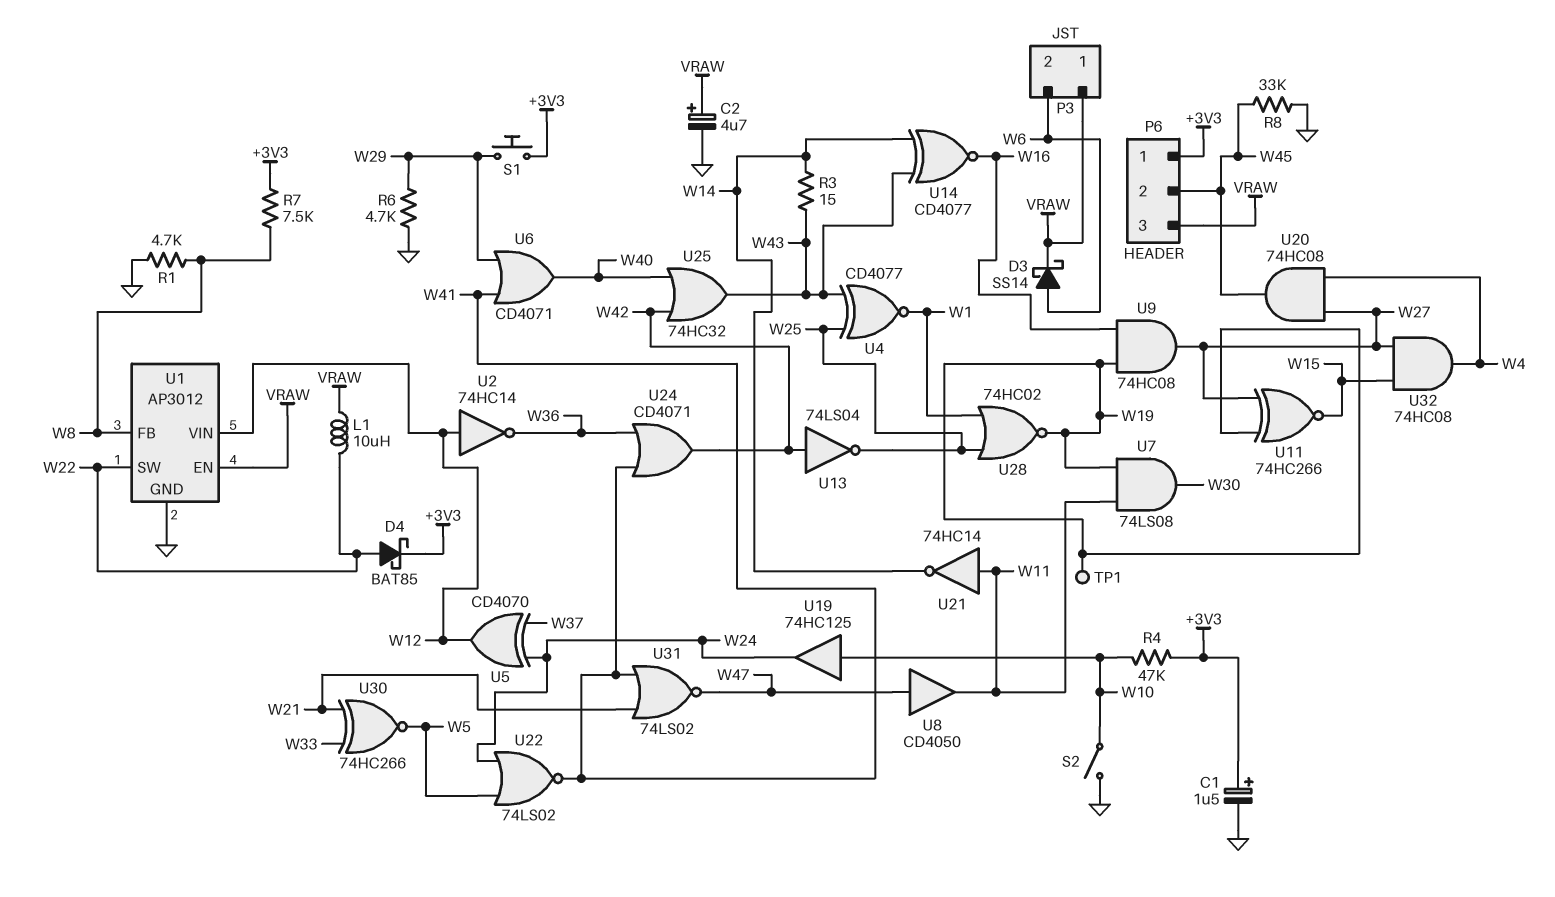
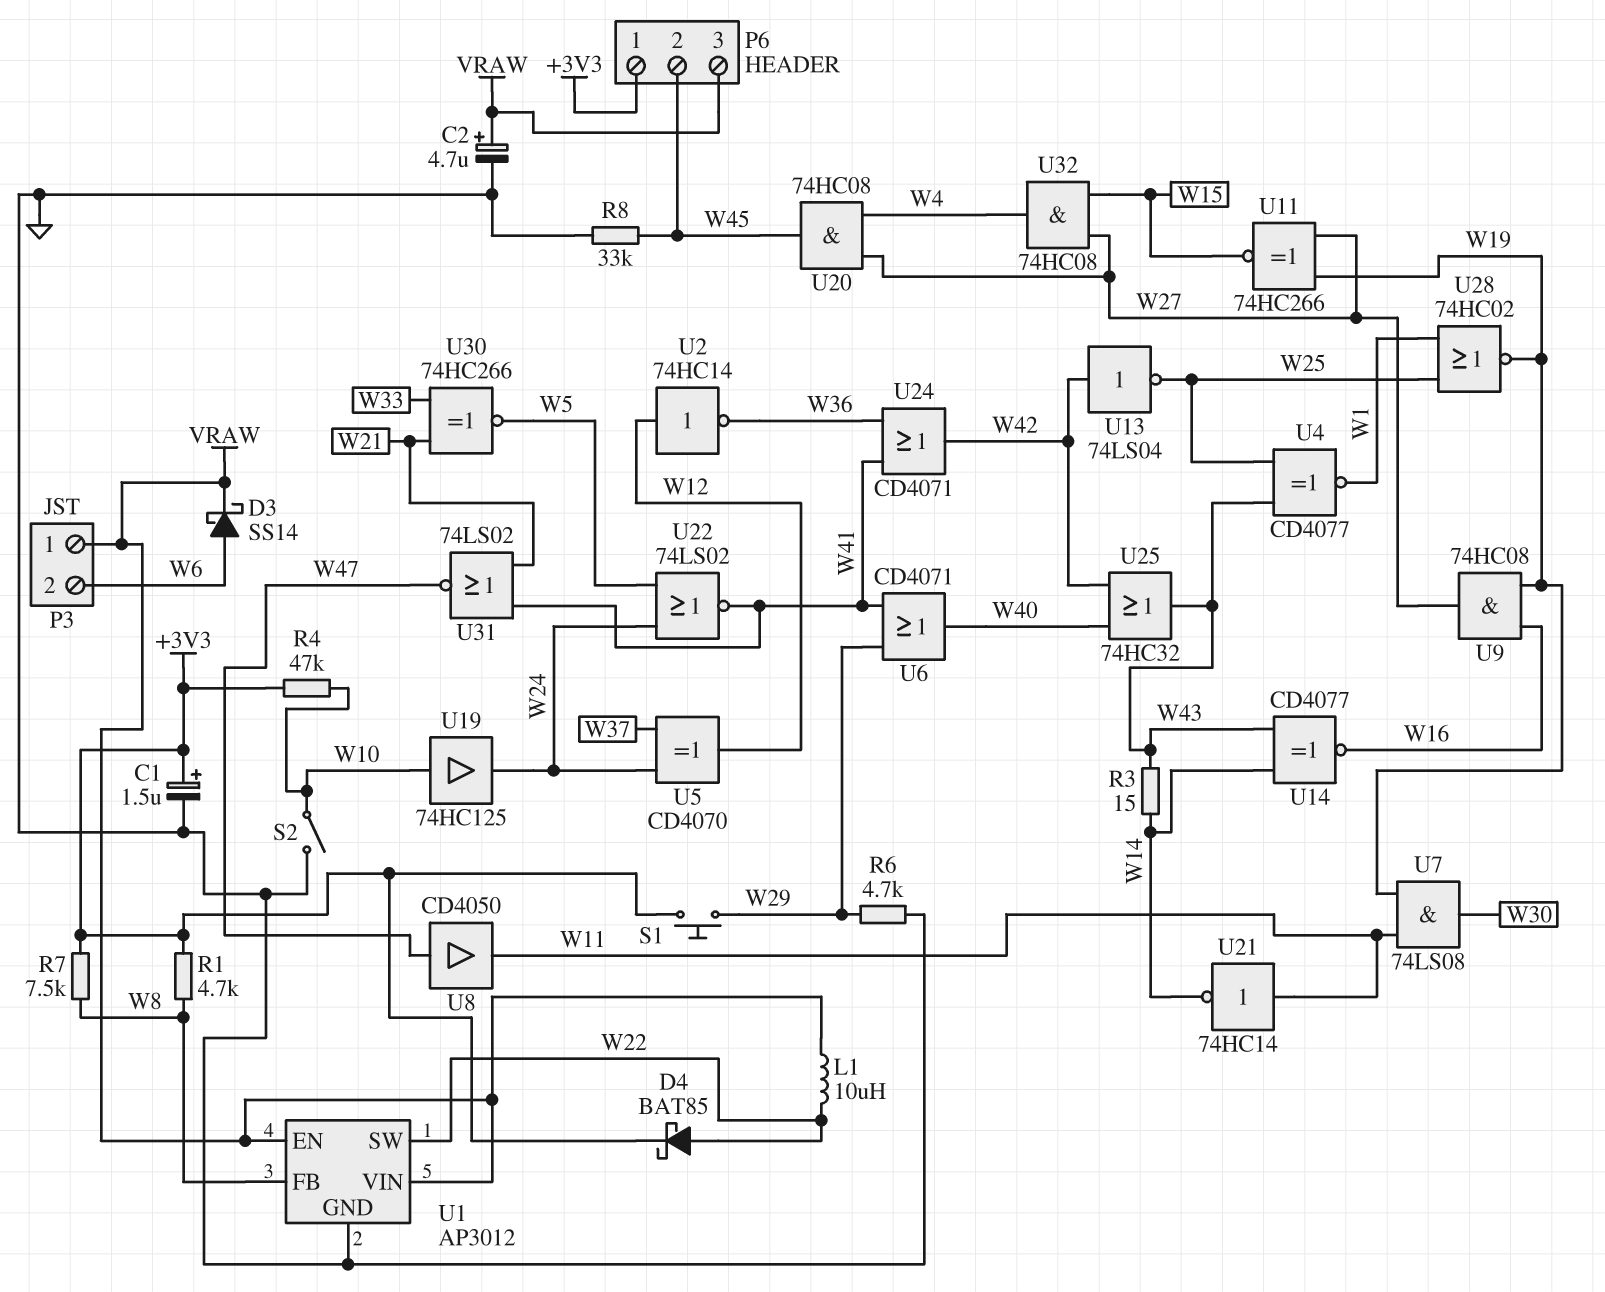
R1: 4.7k (GND, W8) -> 4.7k (+3V3, W8)
TP1: test point (W19) -> none
U1 pin VIN: W12 -> VRAW

